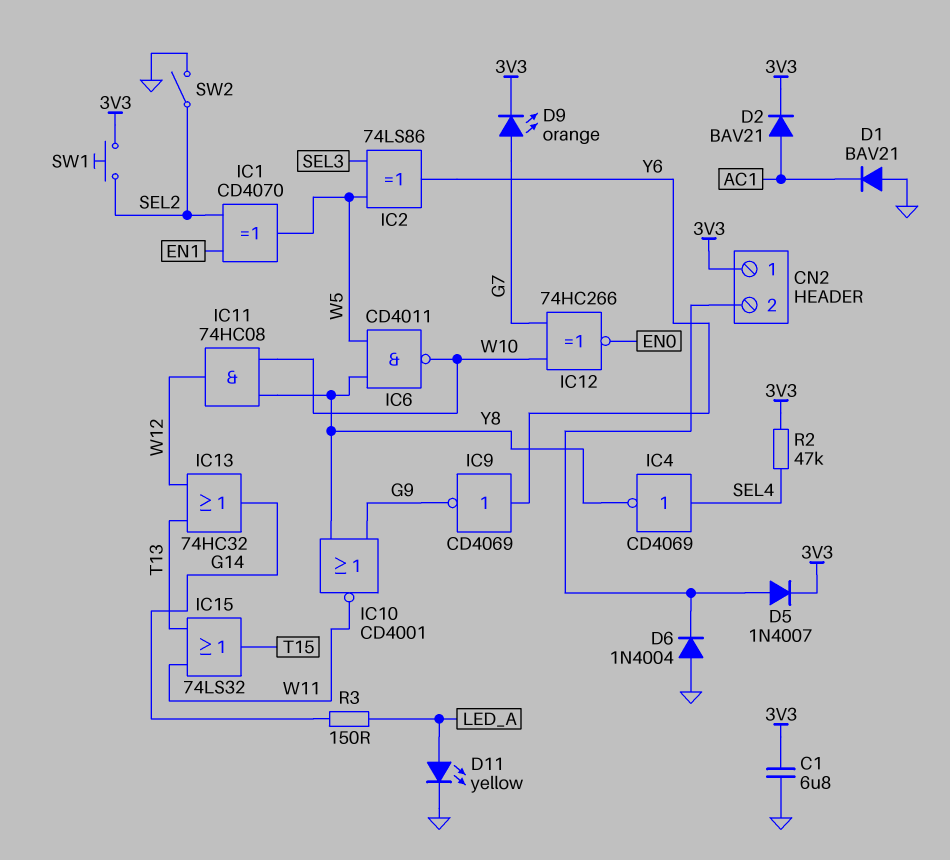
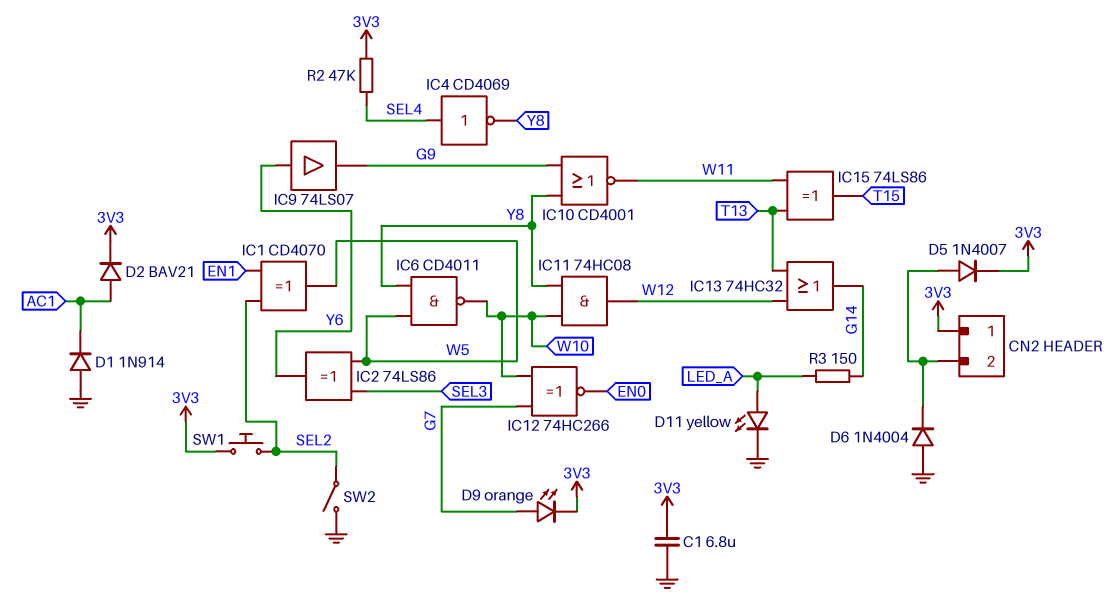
D1: diode BAV21 (A GND, K AC1) -> diode 1N914 (A GND, K AC1)
IC9: NOT CD4069 (in Y6, out G9) -> buffer 74LS07 (in Y6, out G9)
IC15: OR 74LS32 (in T13, in W11, out T15) -> XOR 74LS86 (in T13, in W11, out T15)

